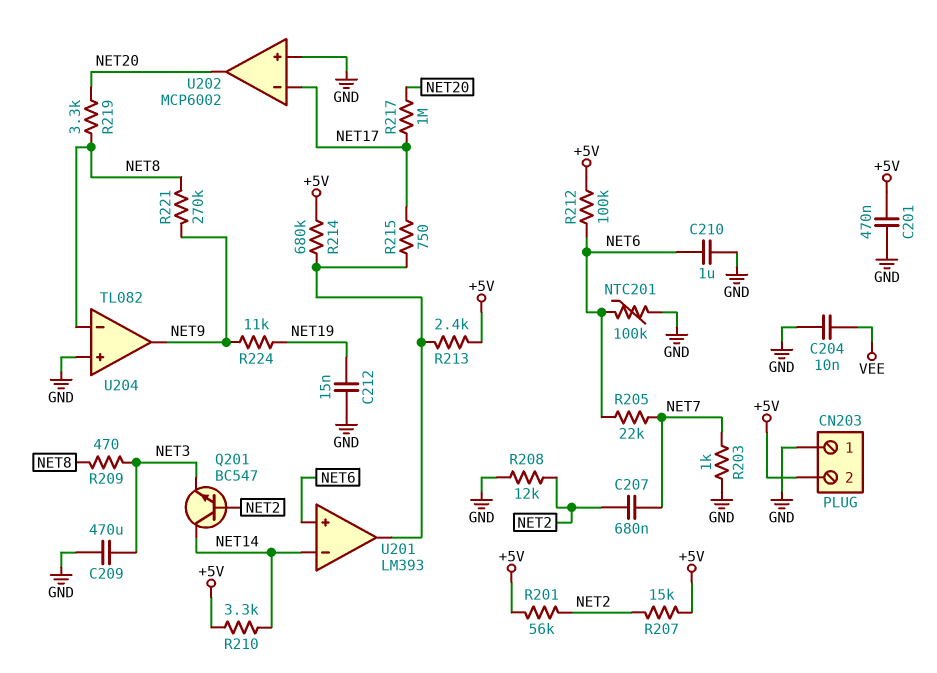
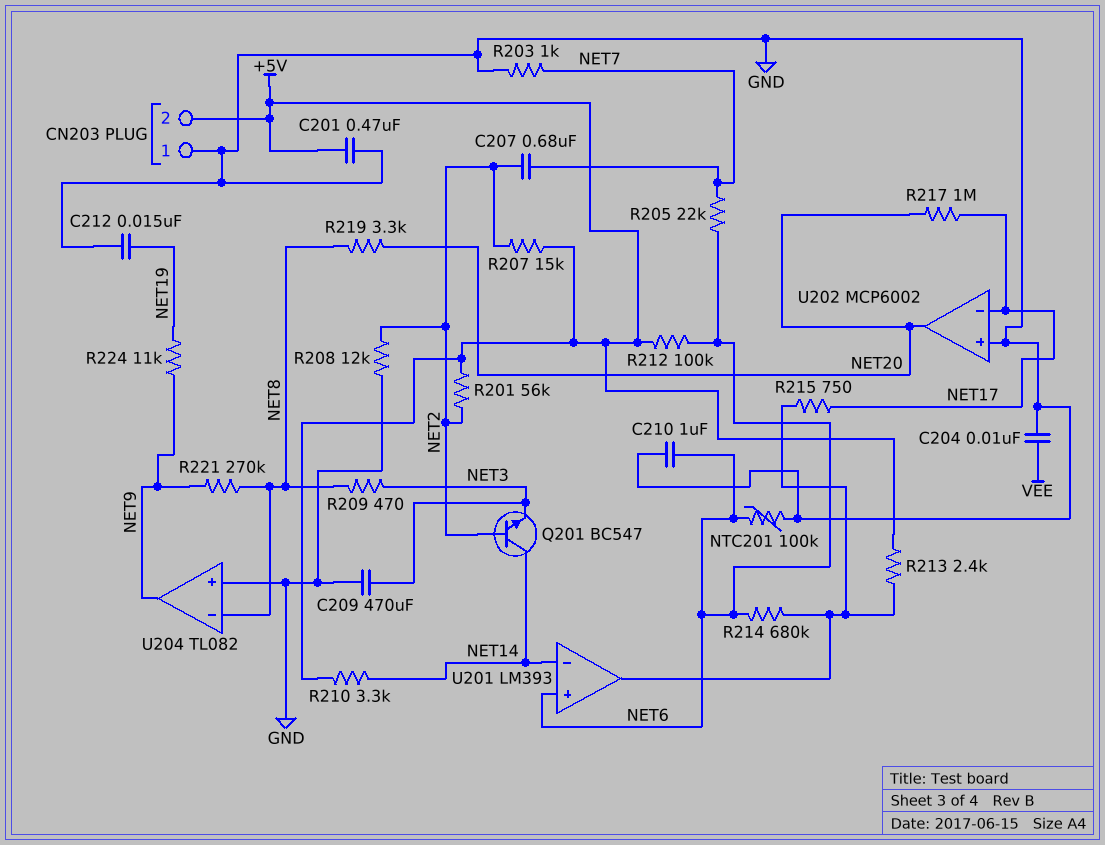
R214: 680k (+5V, U201/out) -> 680k (NET6, U201/out)

